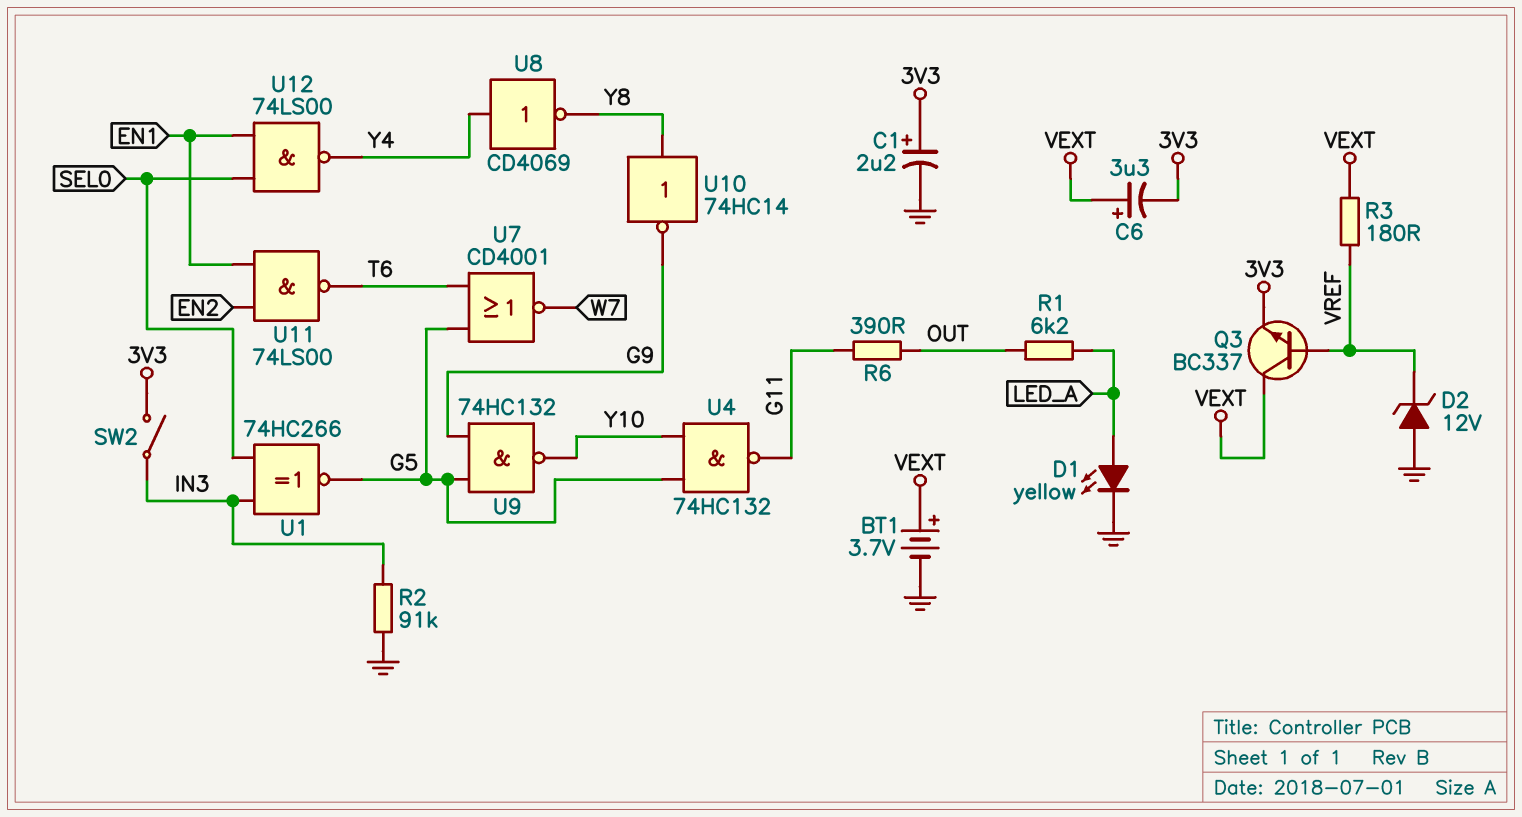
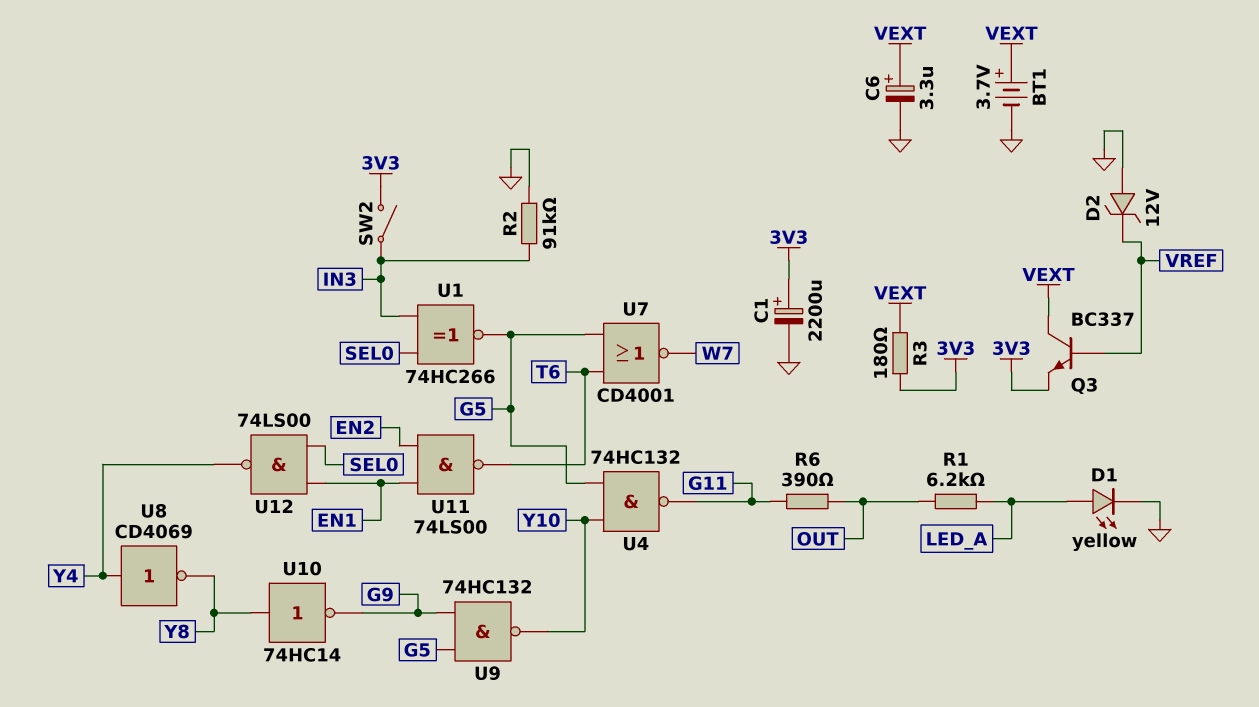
C1: 2.2uF (plus 3V3, minus GND) -> 2200uF (plus 3V3, minus GND)
C6: 3.3uF (plus VEXT, minus 3V3) -> 3.3uF (plus VEXT, minus GND)
R3: 180 (VEXT, VREF) -> 180 (3V3, VEXT)

